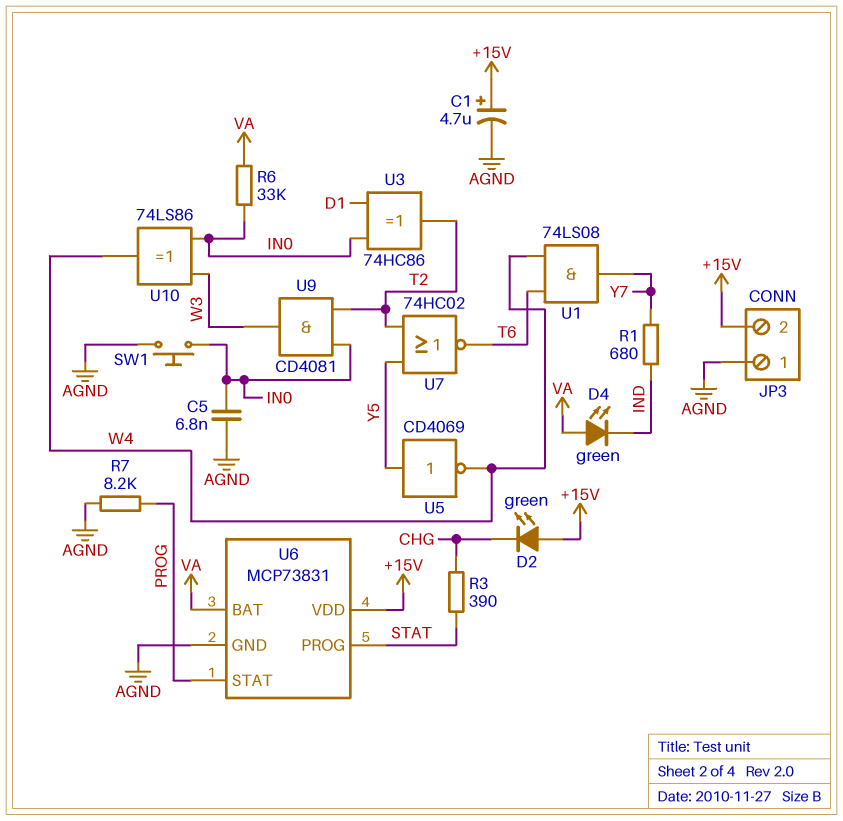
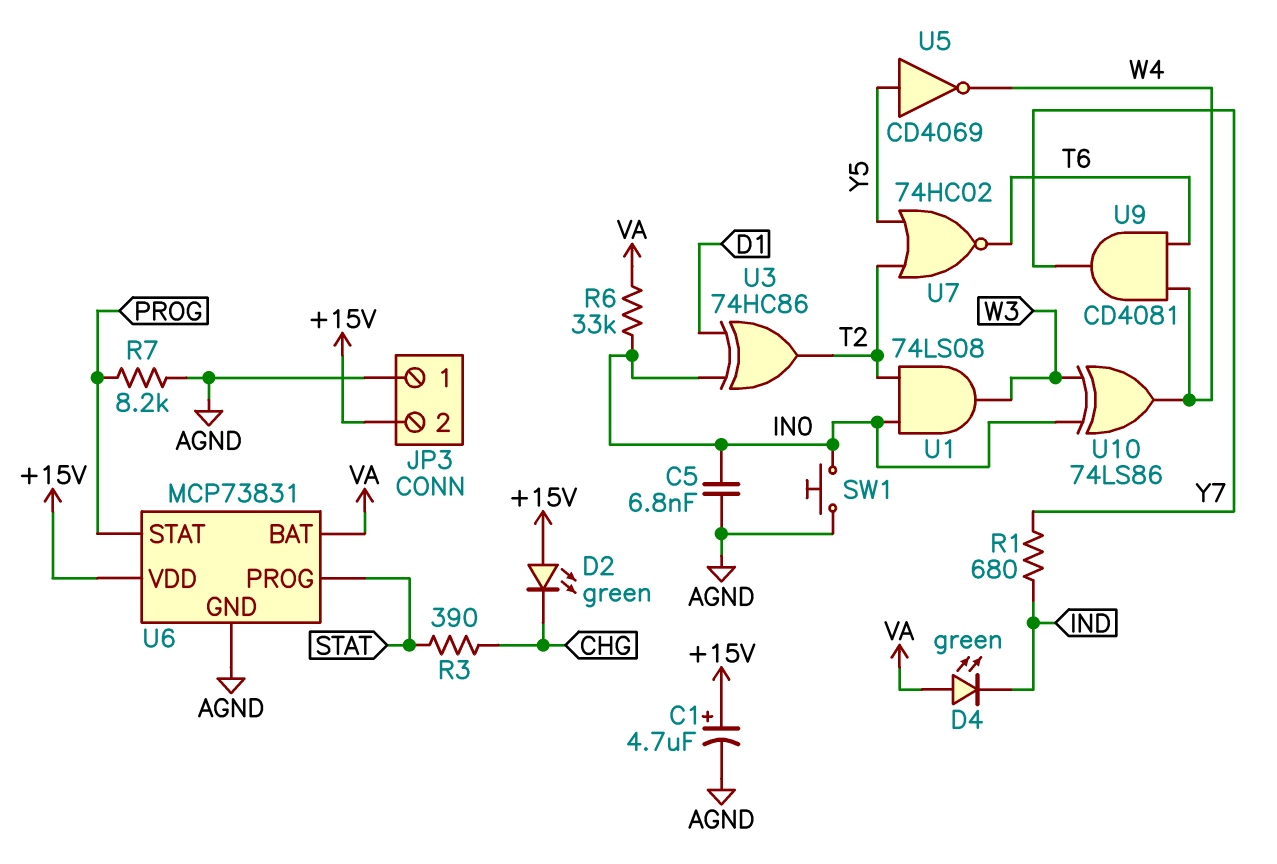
U1: AND 74LS08 (in T6, in W4, out Y7) -> AND 74LS08 (in IN0, in T2, out W3)
U9: AND CD4081 (in IN0, in T2, out W3) -> AND CD4081 (in T6, in W4, out Y7)

